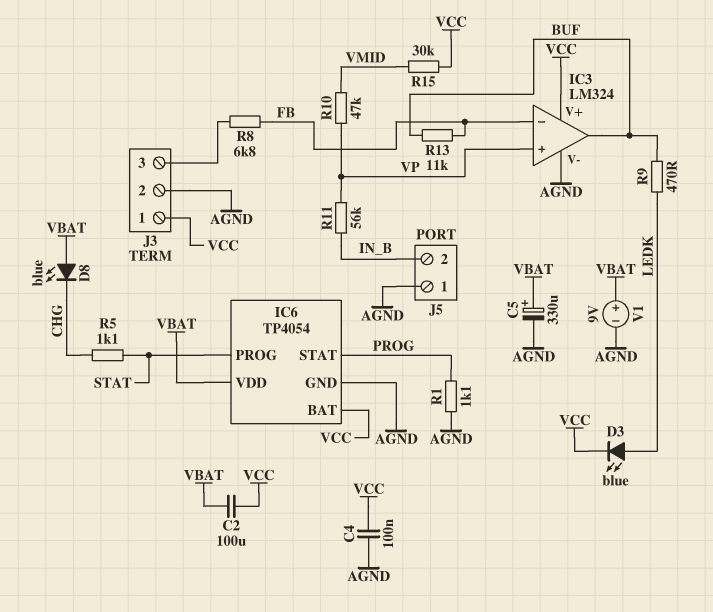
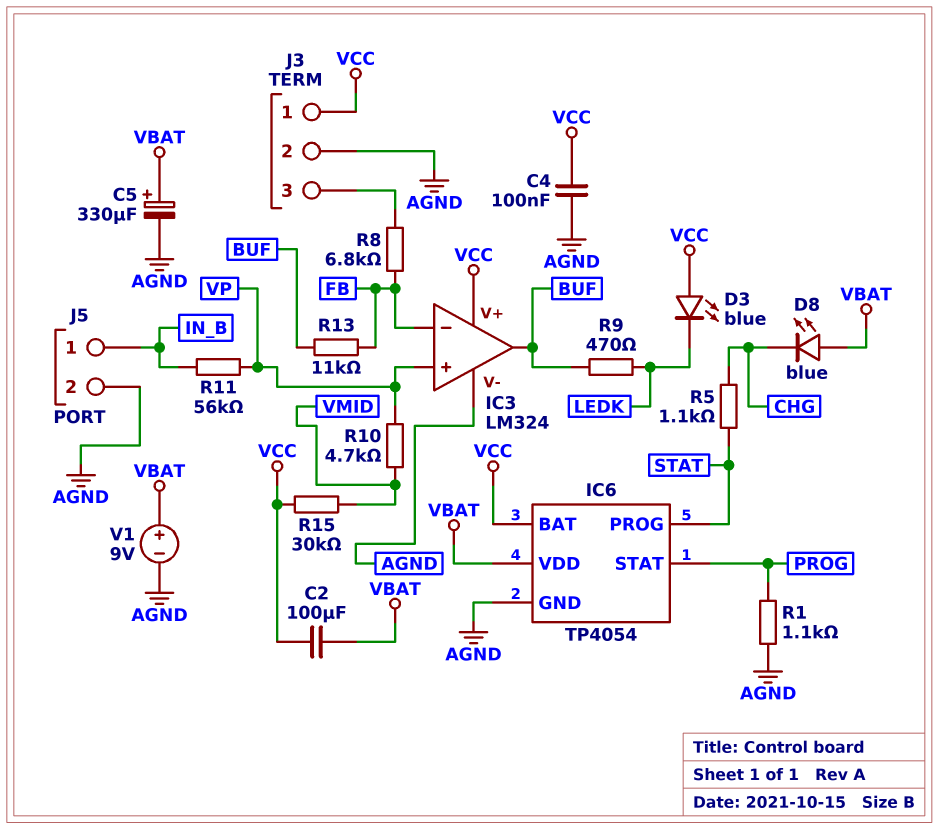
D3: LED blue (A LEDK, K VCC) -> LED blue (A VCC, K LEDK)
J5 pin 1: AGND -> IN_B
J5 pin 2: IN_B -> AGND
R10: 47k (VMID, VP) -> 4.7k (VMID, VP)

